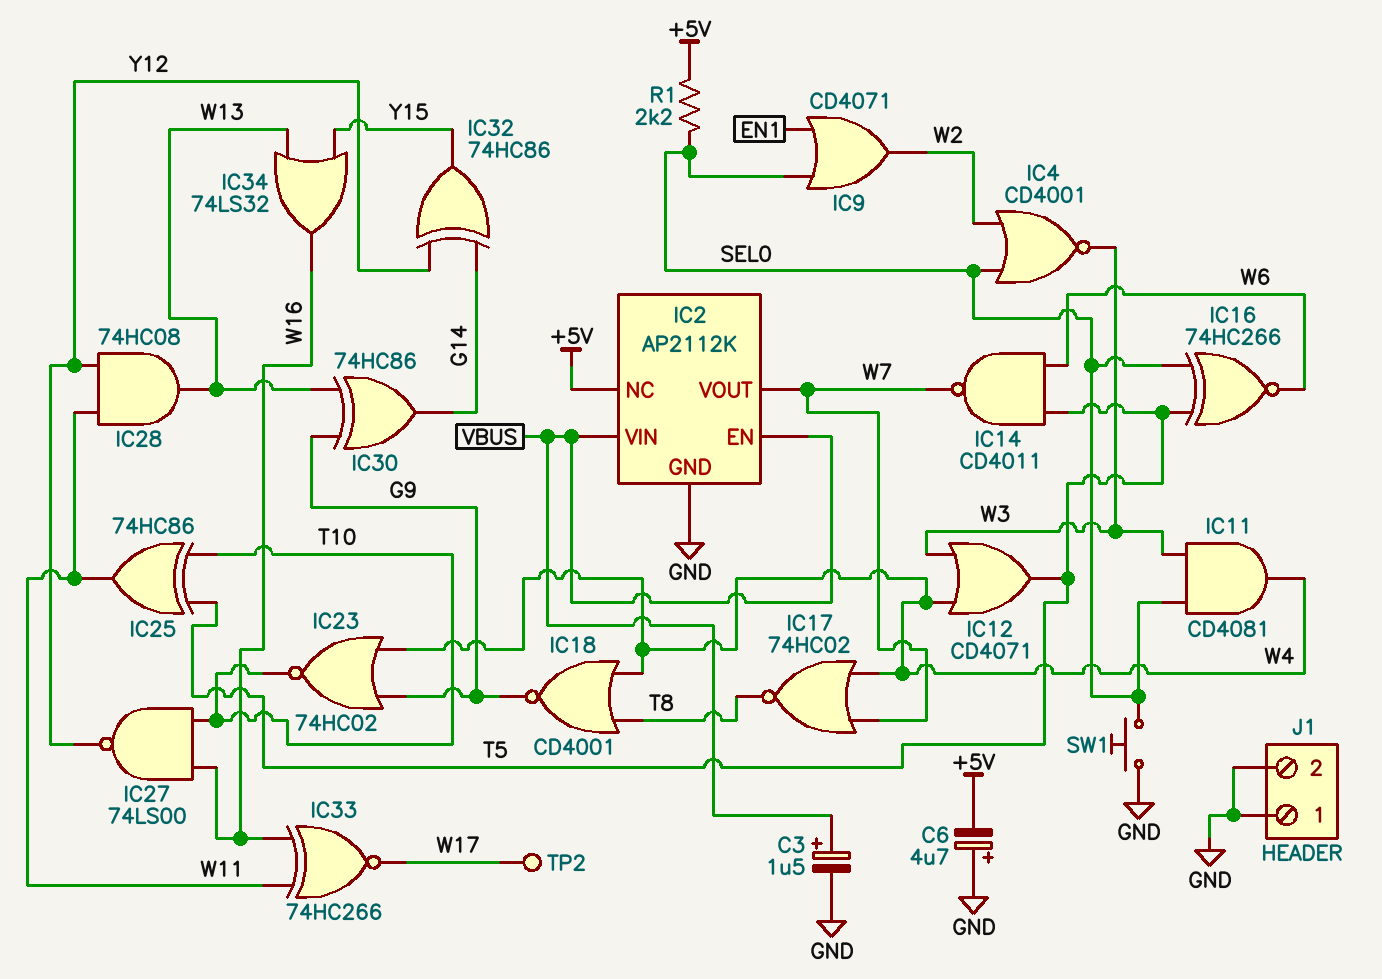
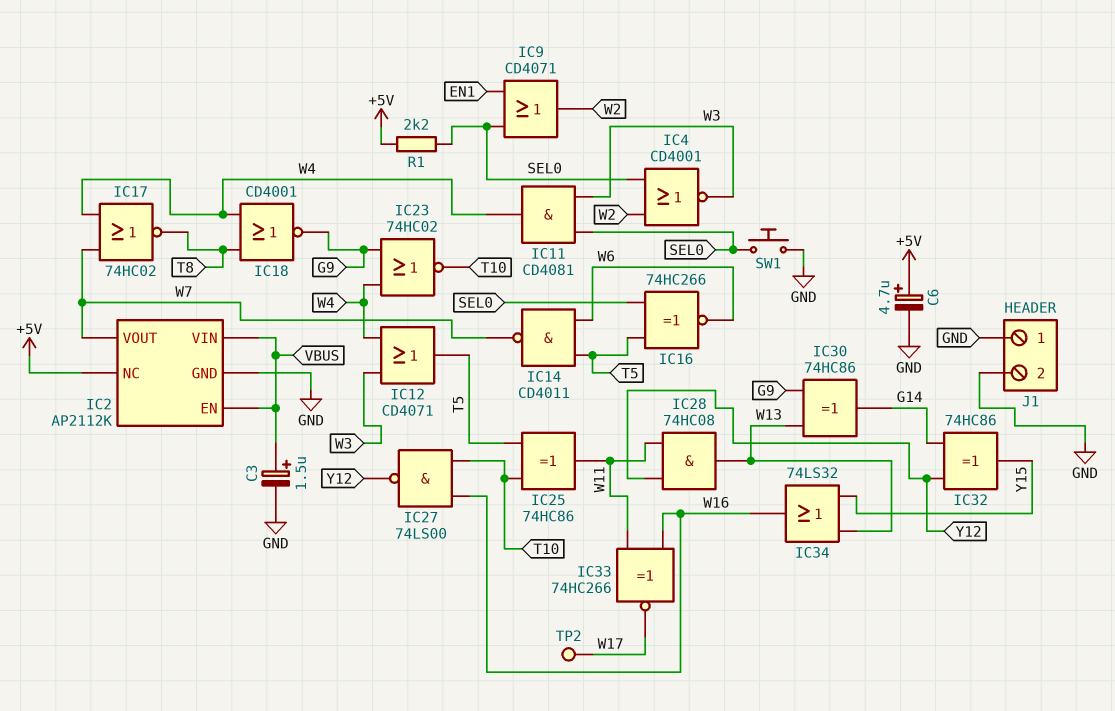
C6: 4.7uF (plus GND, minus +5V) -> 4.7uF (plus +5V, minus GND)

